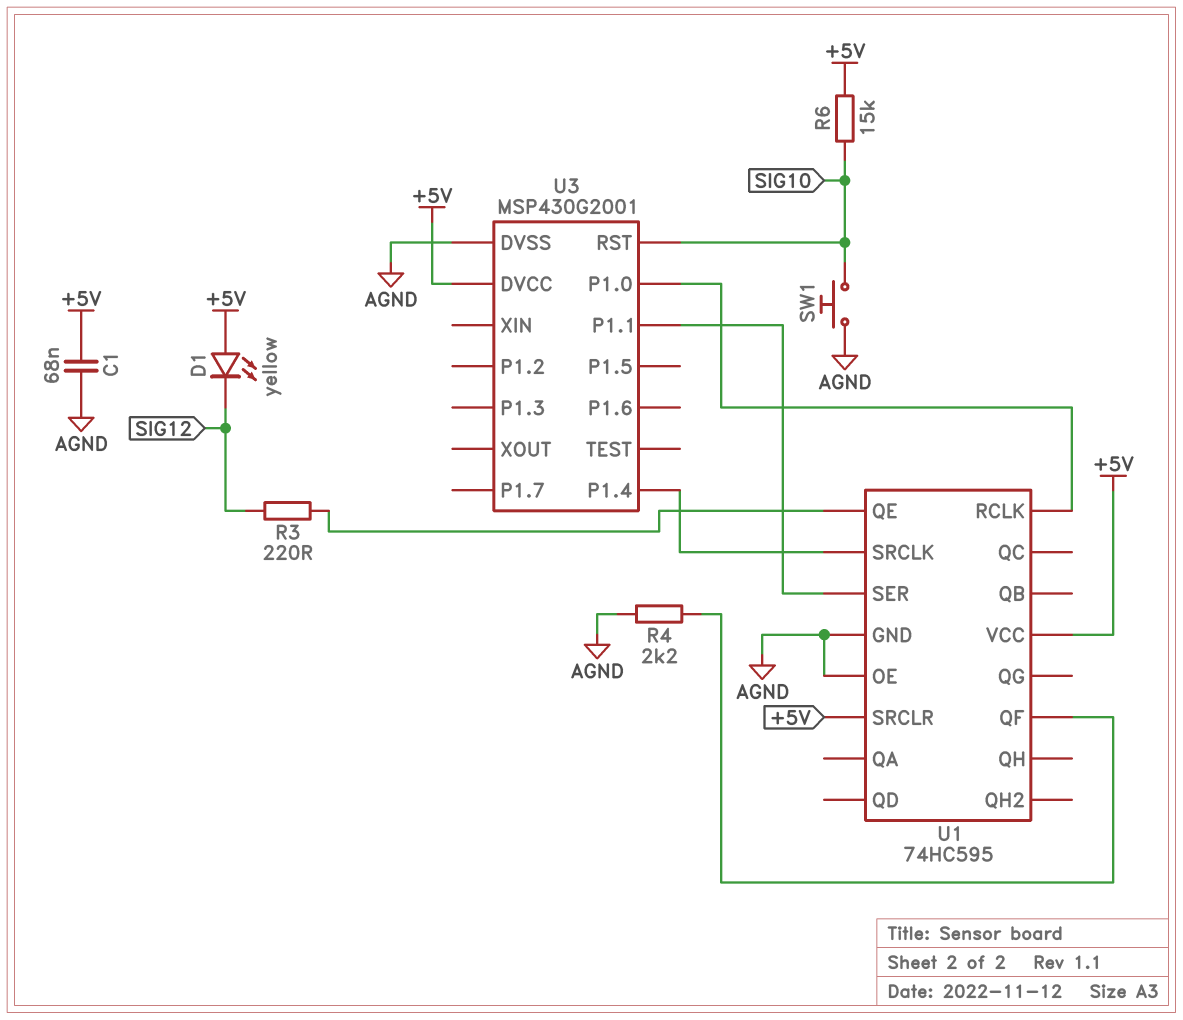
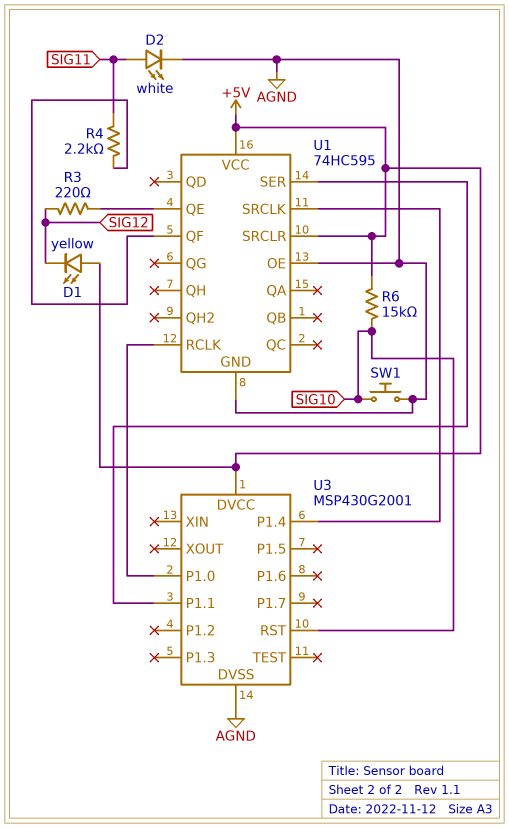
C1: 68nF (+5V, AGND) -> none
D2: none -> LED white (A SIG11, K AGND)
R4: 2.2k (AGND, U1/QF) -> 2.2k (SIG11, U1/QF)

